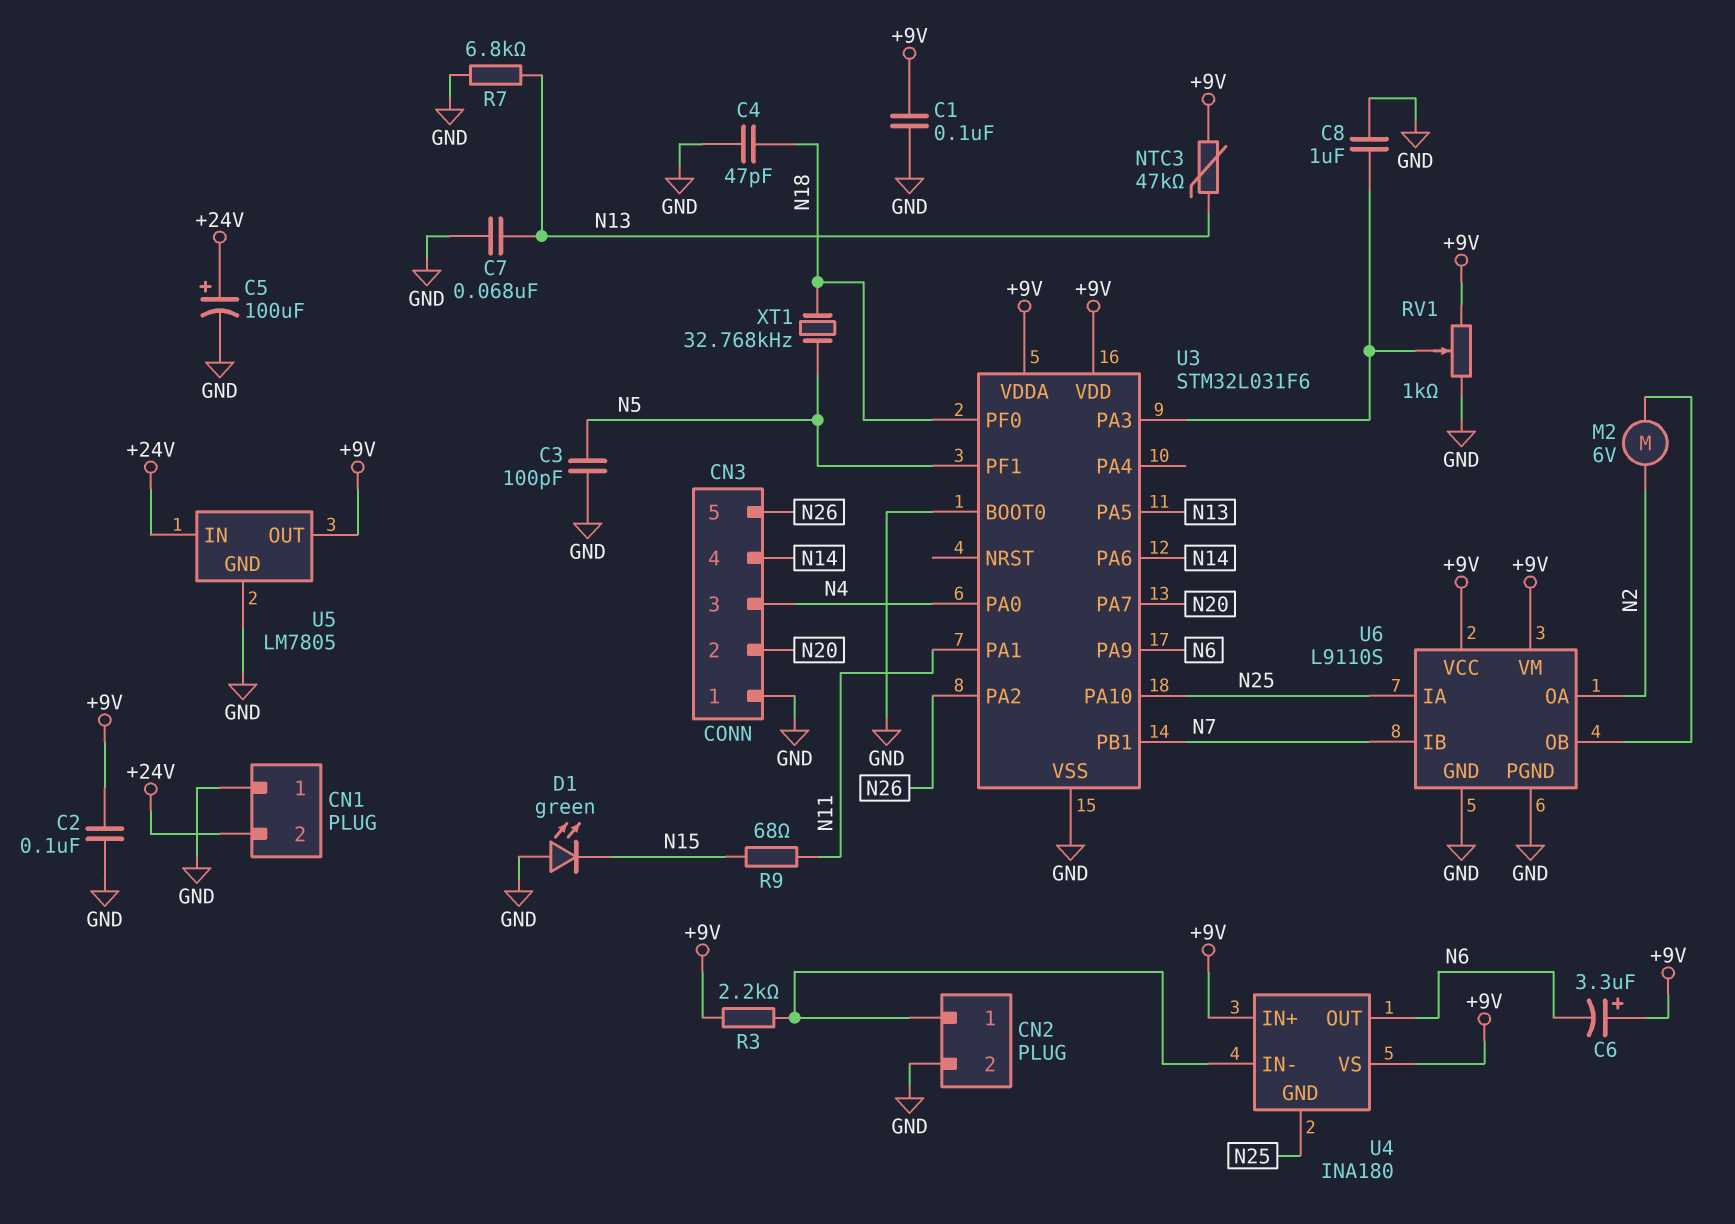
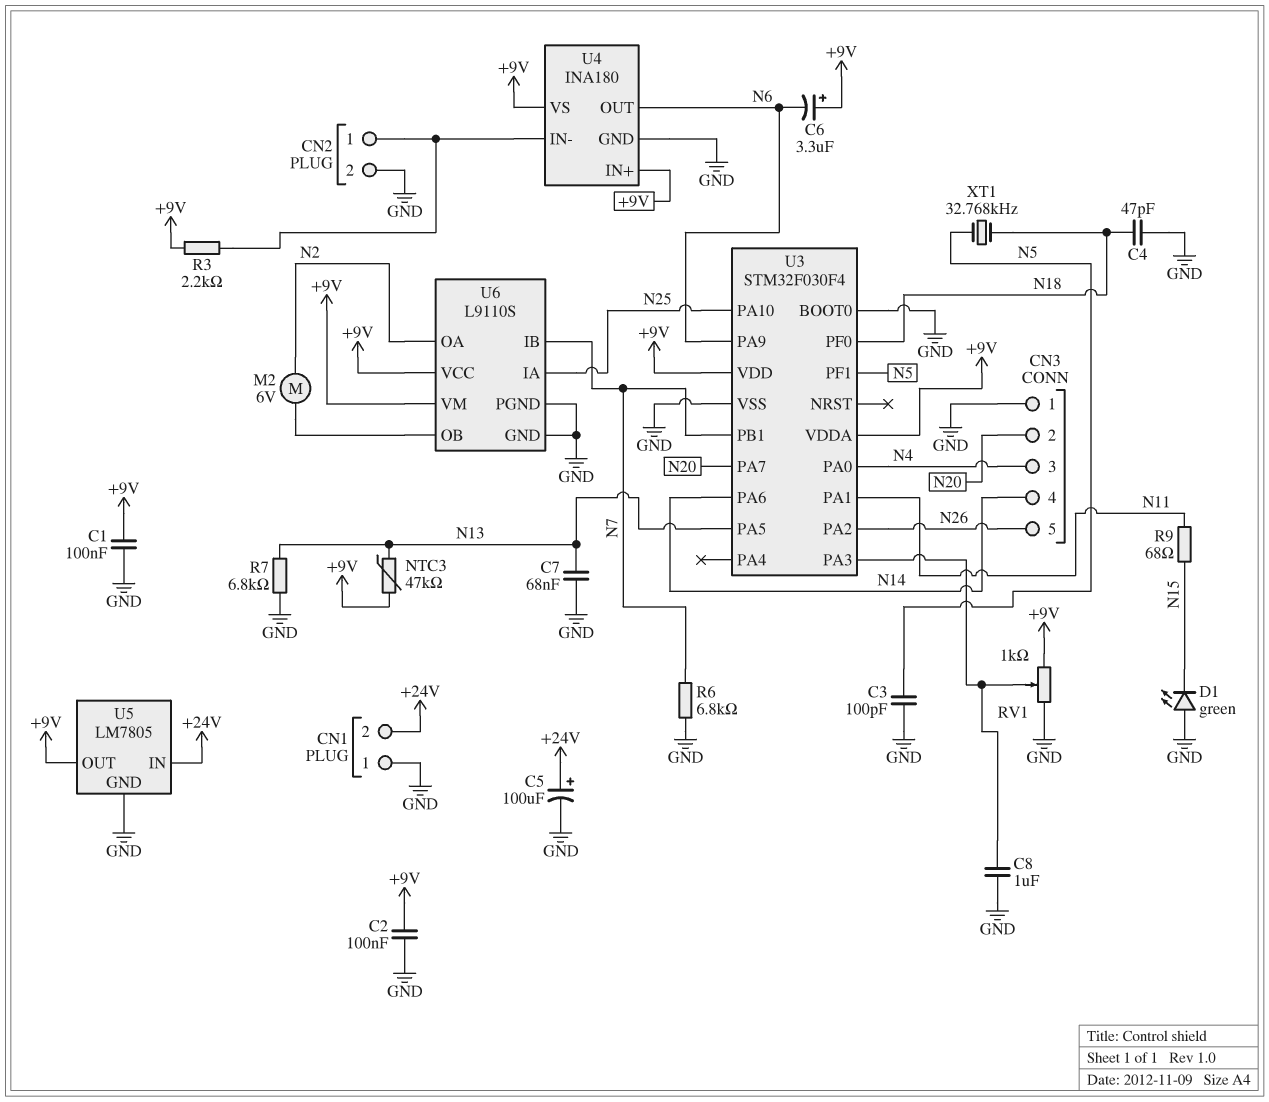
R6: none -> 6.8k (GND, N7)
U3: STM32L031F6 -> STM32F030F4
U4 pin GND: N25 -> GND

